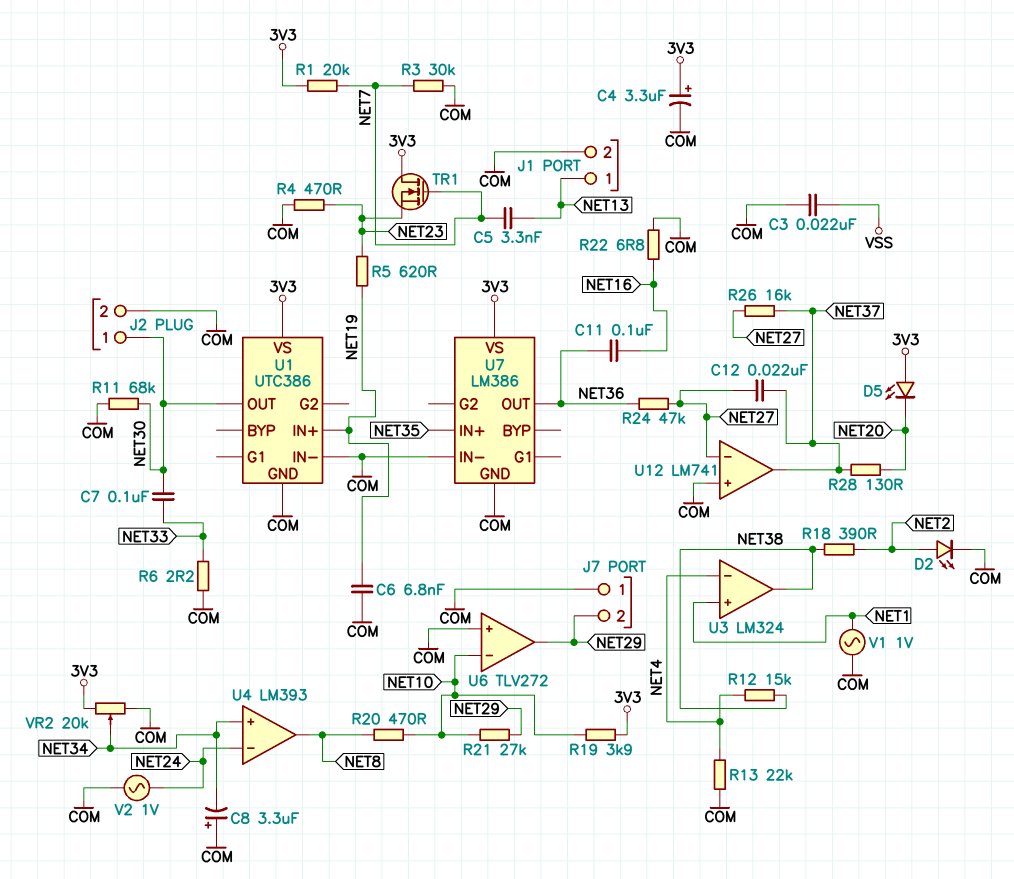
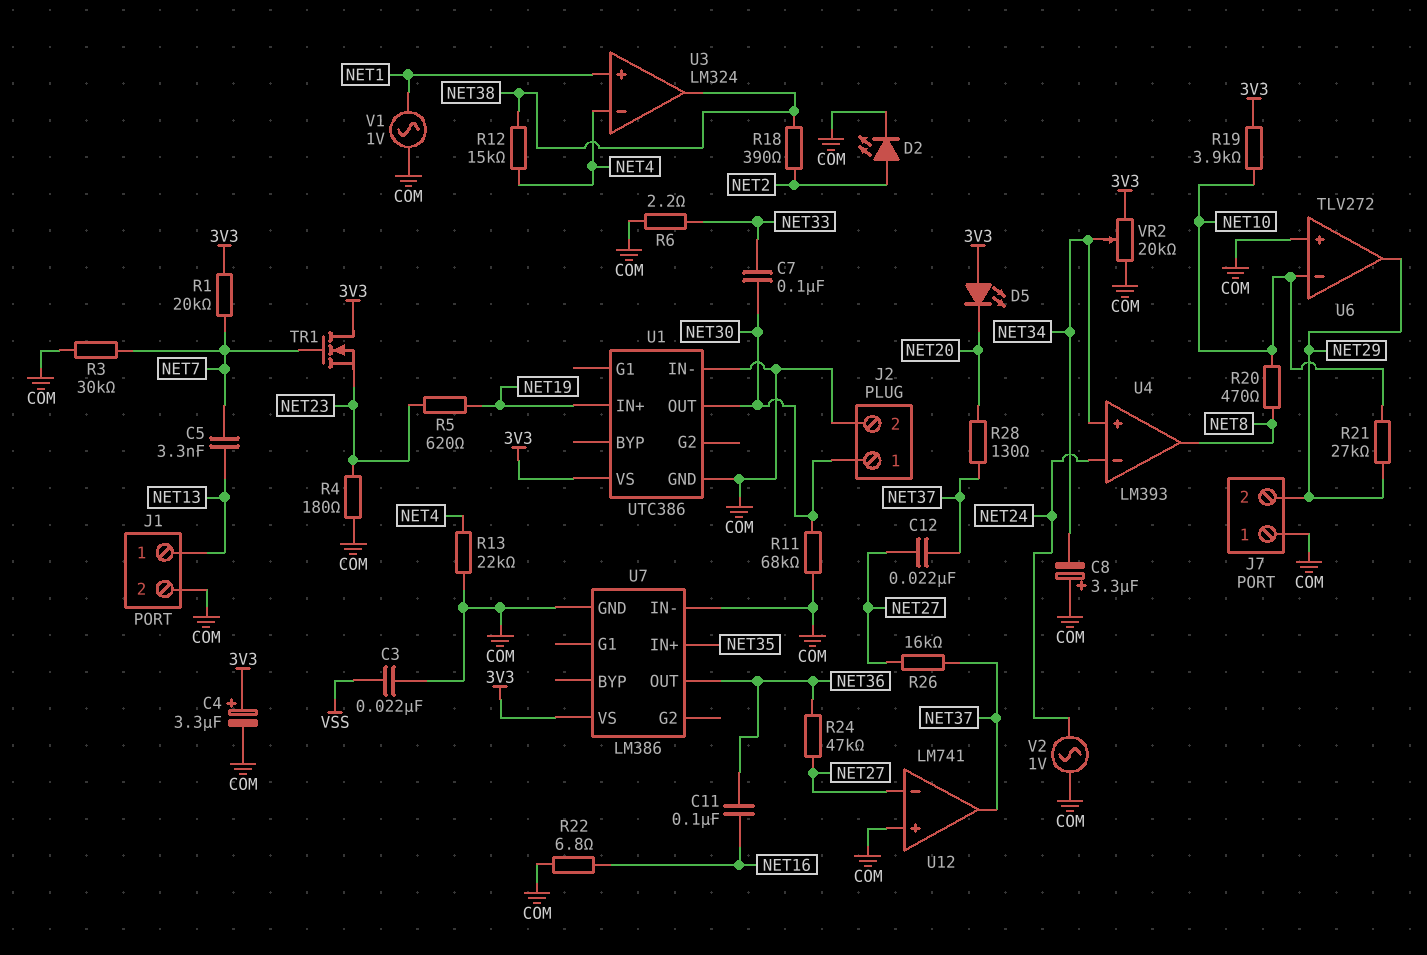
C6: 6.8nF (COM, NET19) -> none
R4: 470 (COM, NET23) -> 180 (COM, NET23)

